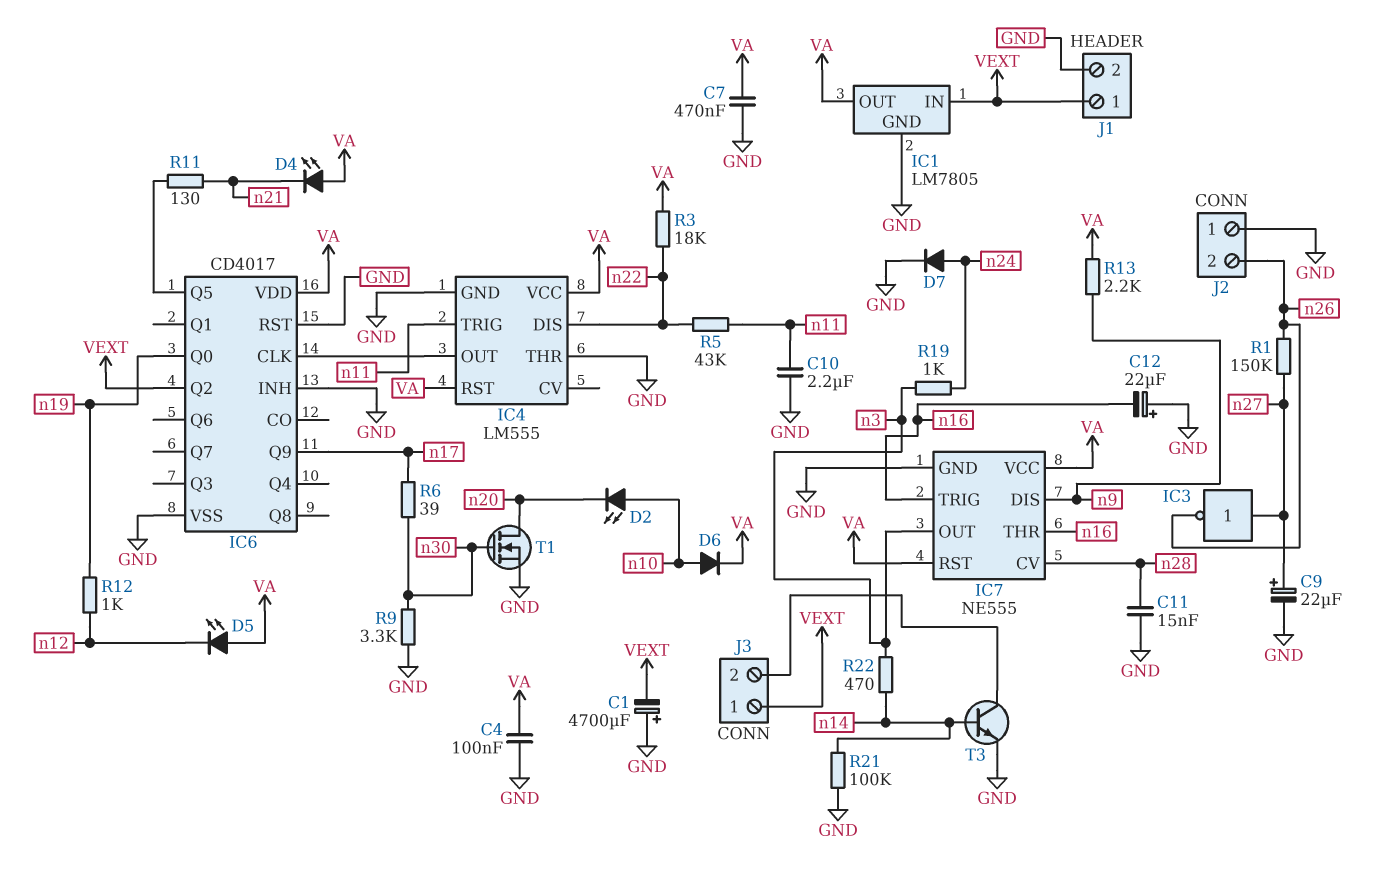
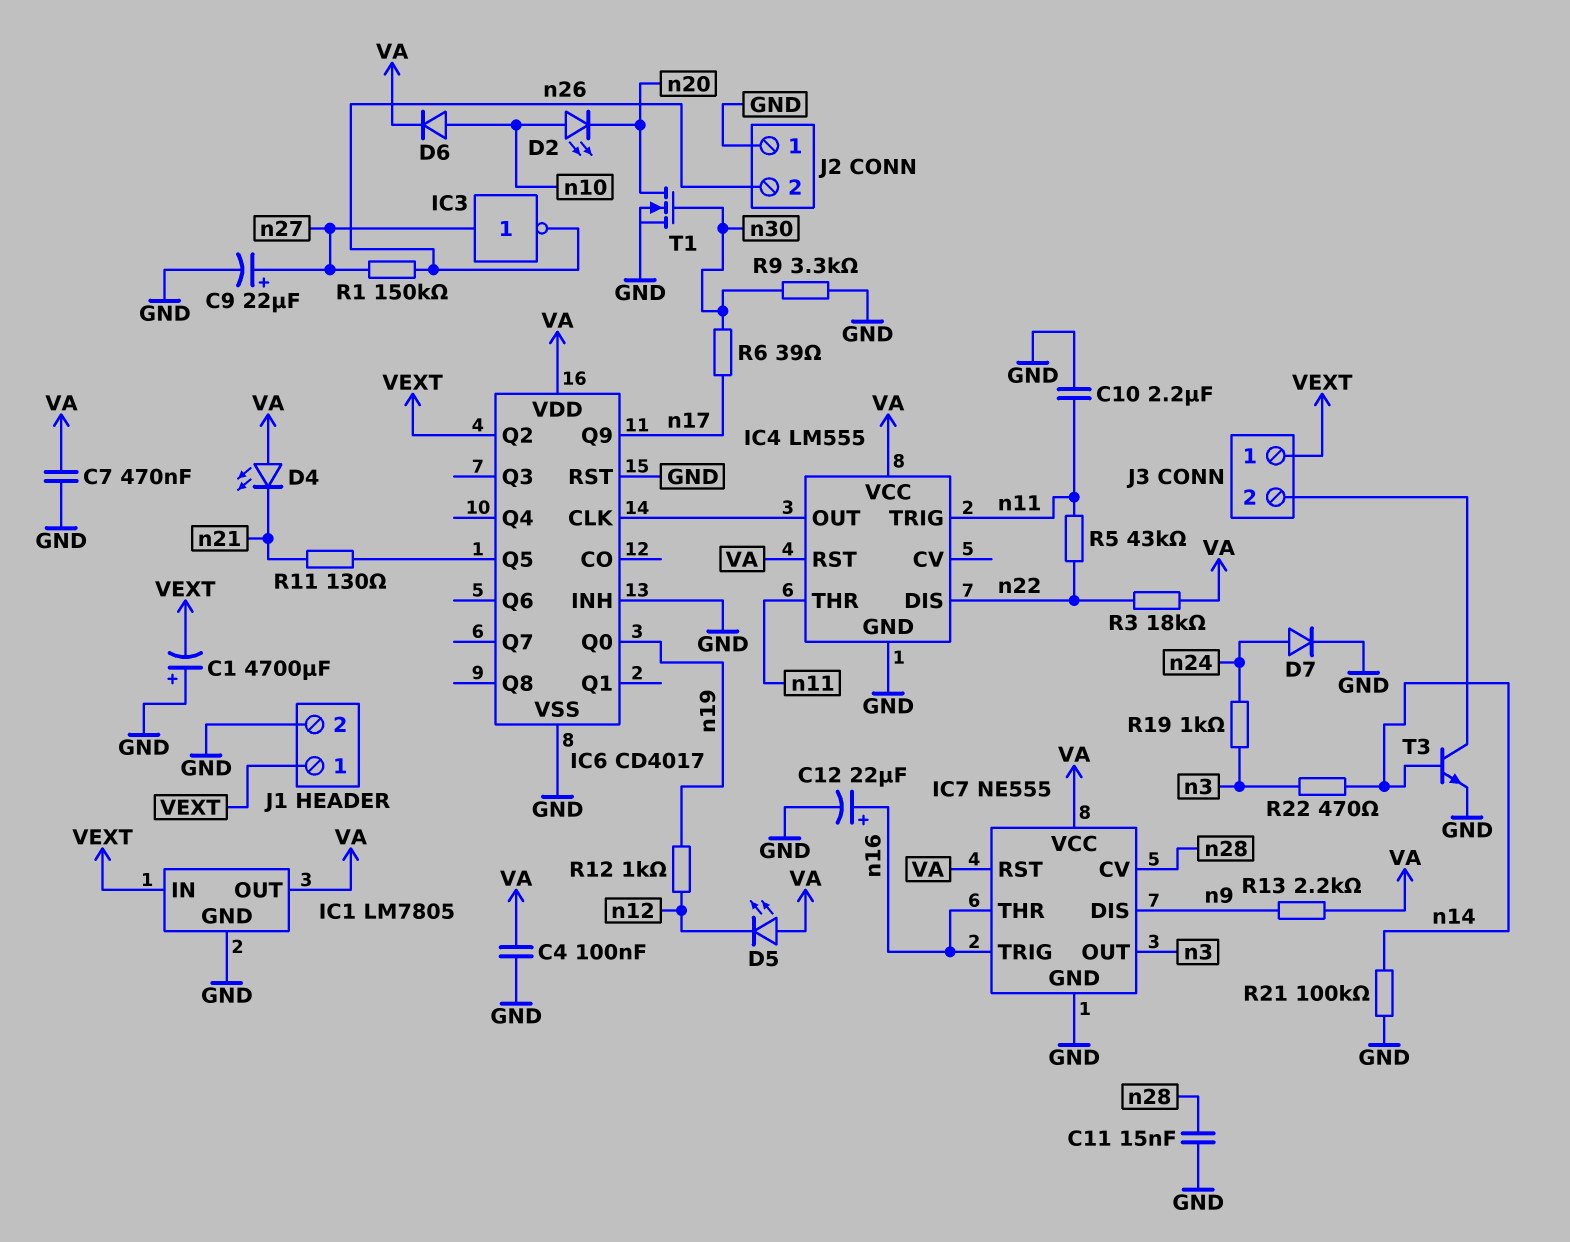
C12: 22uF (plus GND, minus n16) -> 22uF (plus n16, minus GND)
IC4 pin THR: GND -> n11

